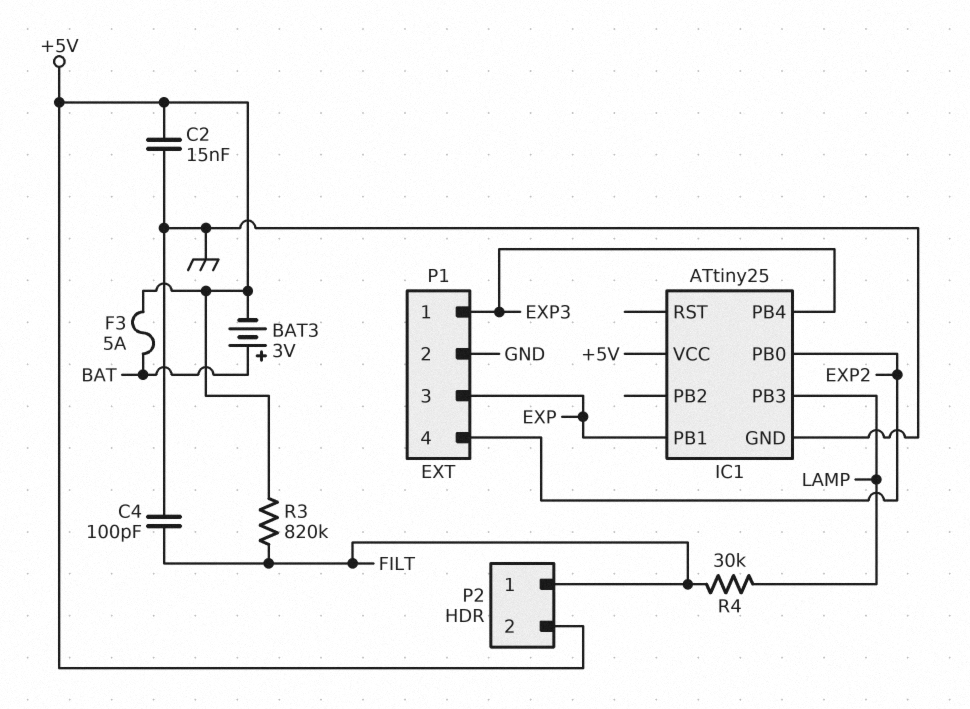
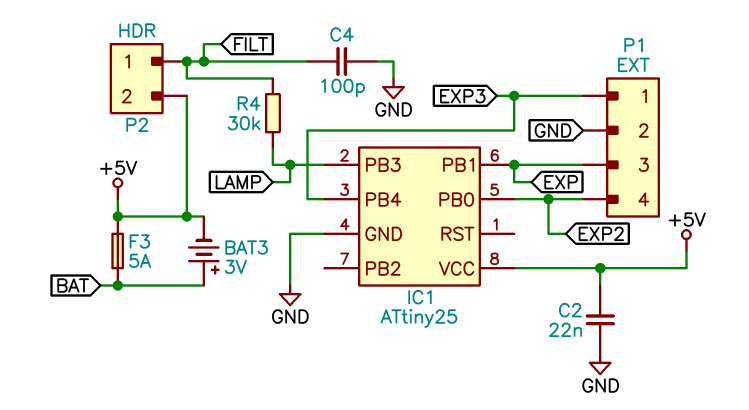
C2: 15nF (+5V, GND) -> 22nF (+5V, GND)
R3: 820k (+5V, FILT) -> none

